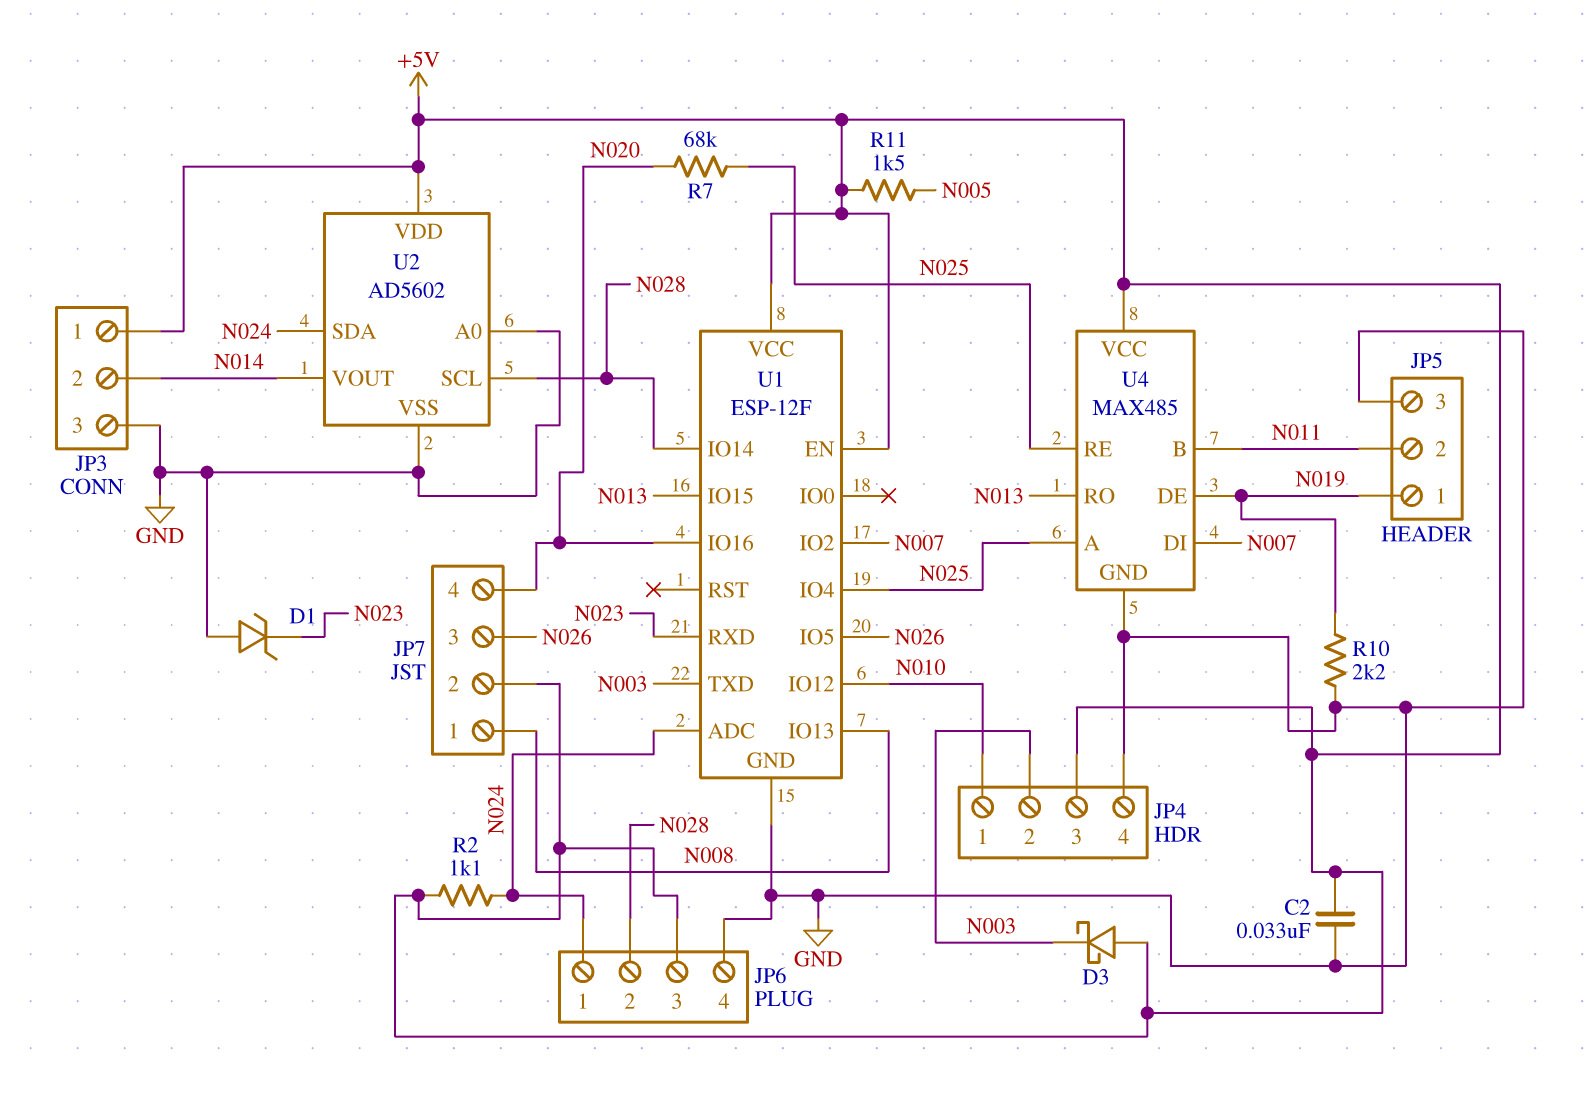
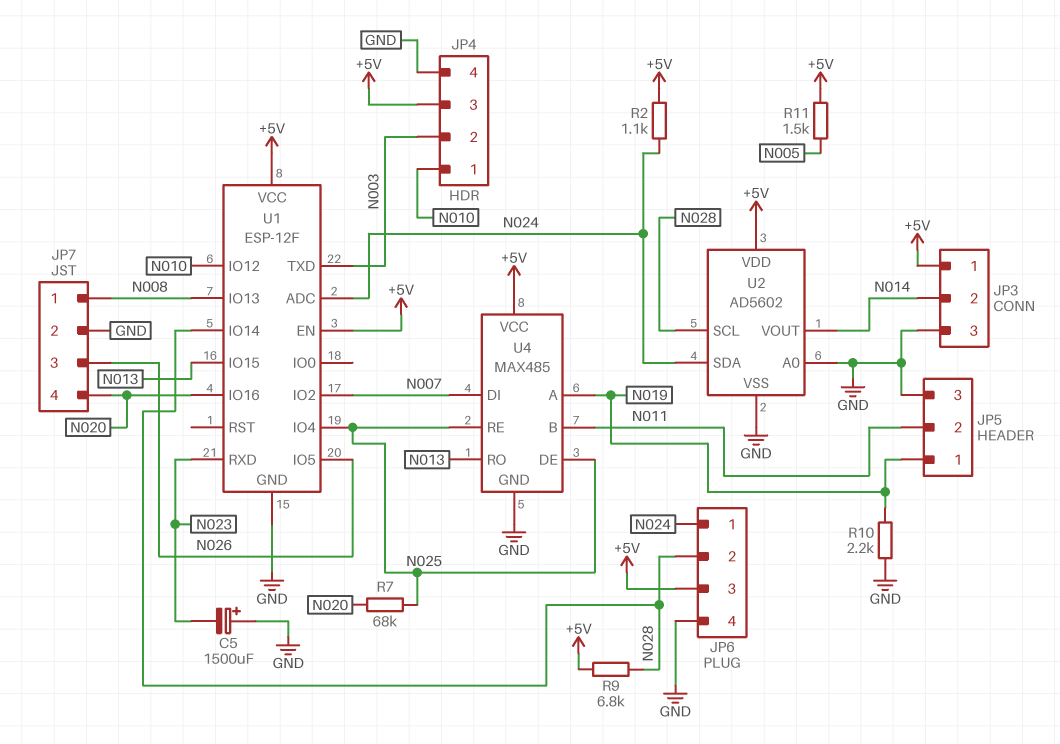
C2: 33nF (+5V, GND) -> none
C5: none -> 1500uF (plus GND, minus N023)
D1: zener (A GND, K N023) -> none
D3: schottky (A +5V, K N003) -> none
JP7 pin 2: +5V -> GND
R9: none -> 6.8k (+5V, N028)
U4 pin A: N025 -> N019
U4 pin DE: N019 -> N025

